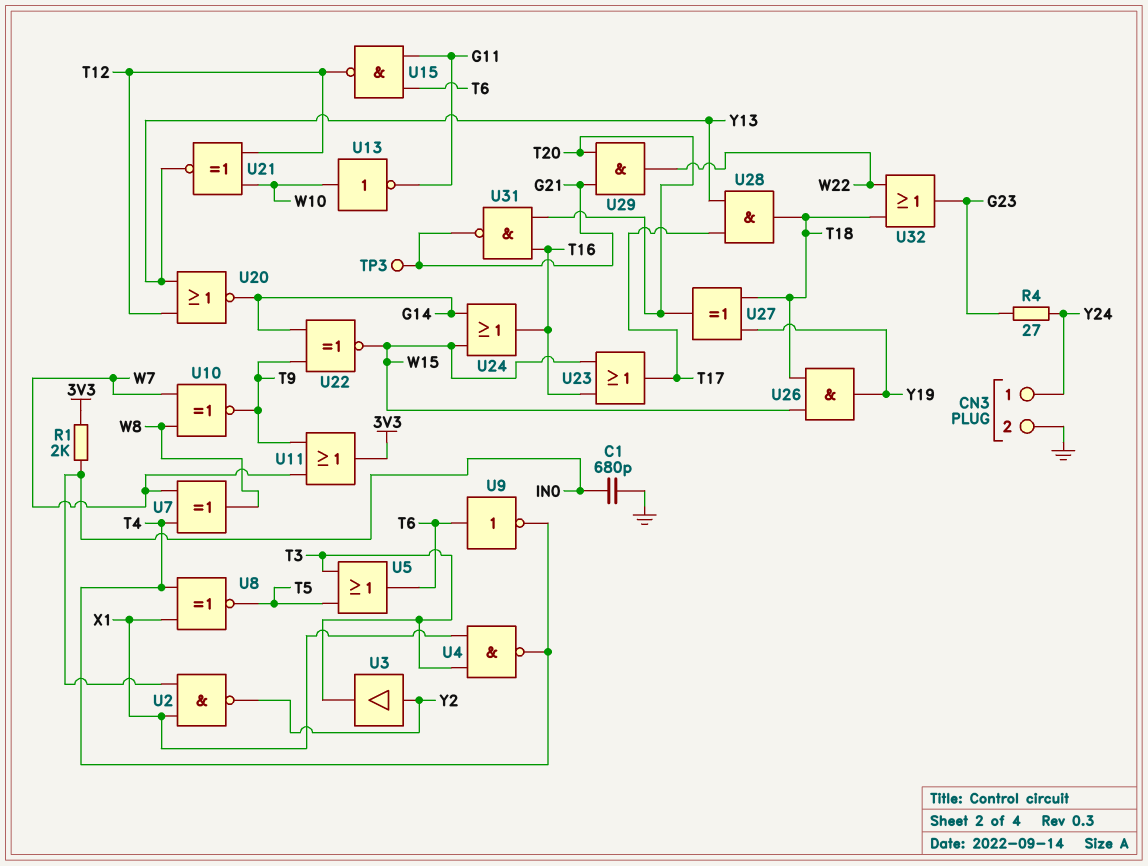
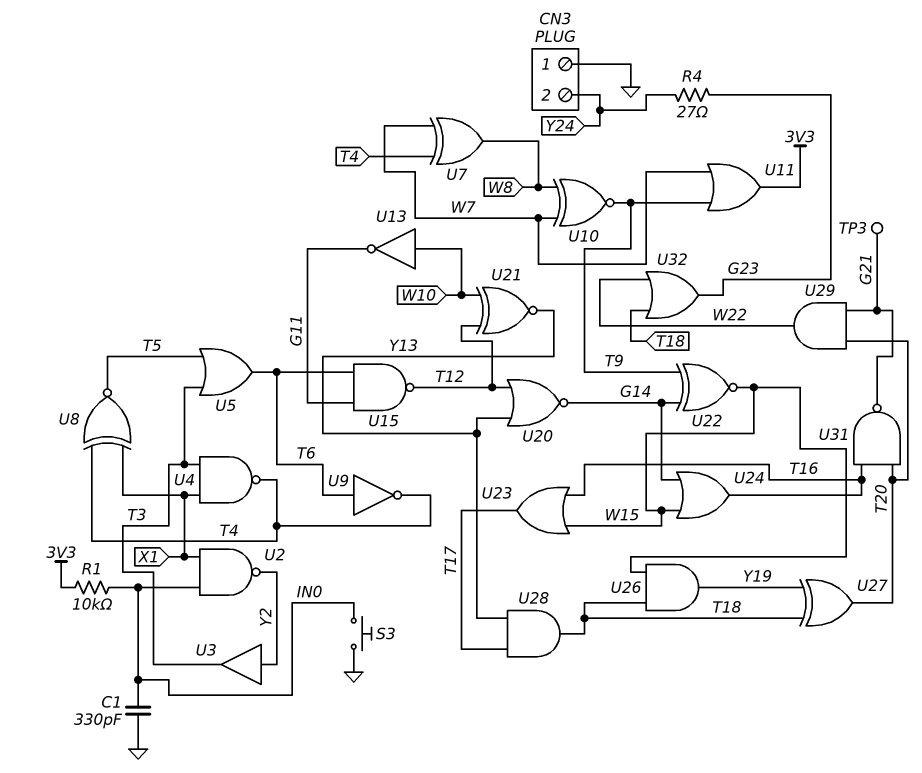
C1: 680pF (GND, IN0) -> 330pF (GND, IN0)
CN3 pin 1: Y24 -> GND
CN3 pin 2: GND -> Y24
R1: 2k (3V3, IN0) -> 10k (3V3, IN0)
S3: none -> button (GND, IN0)

